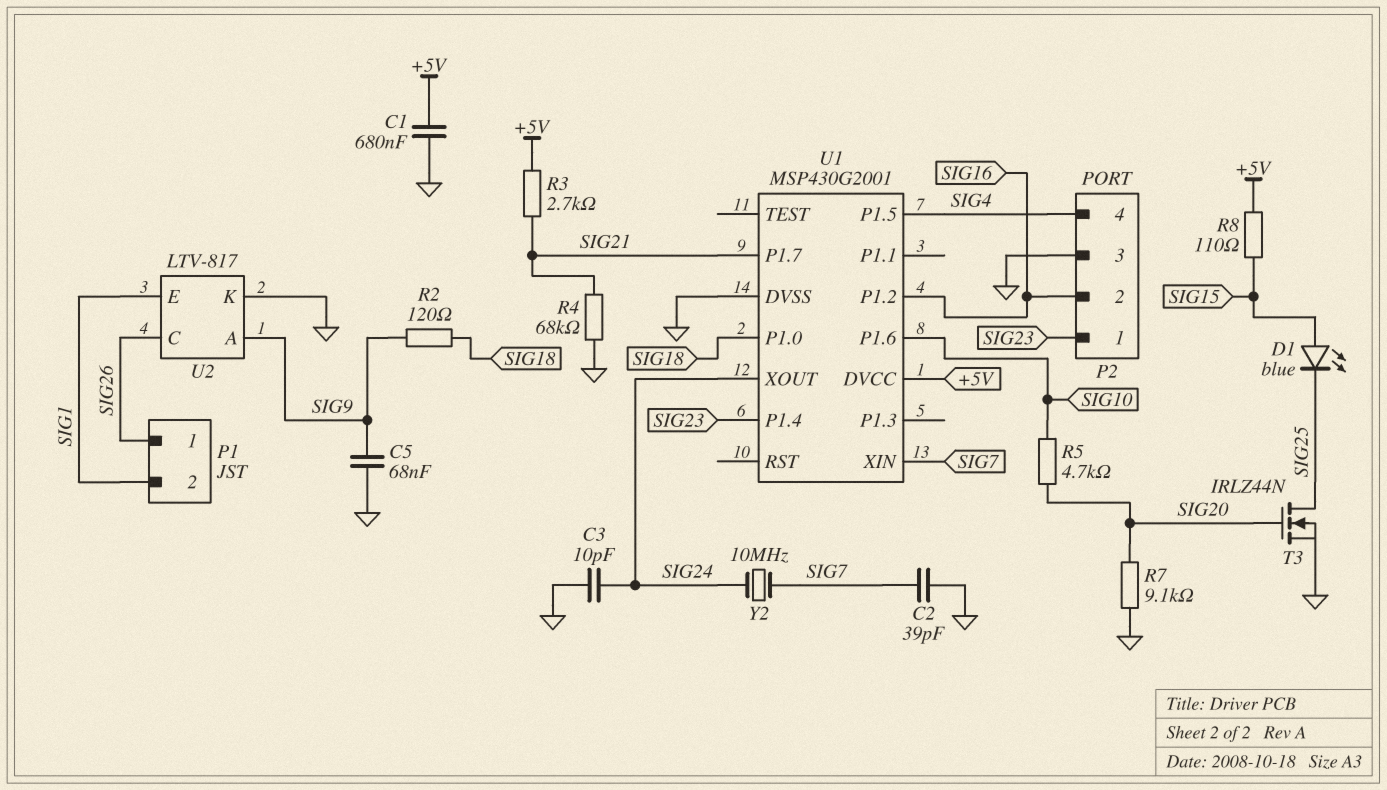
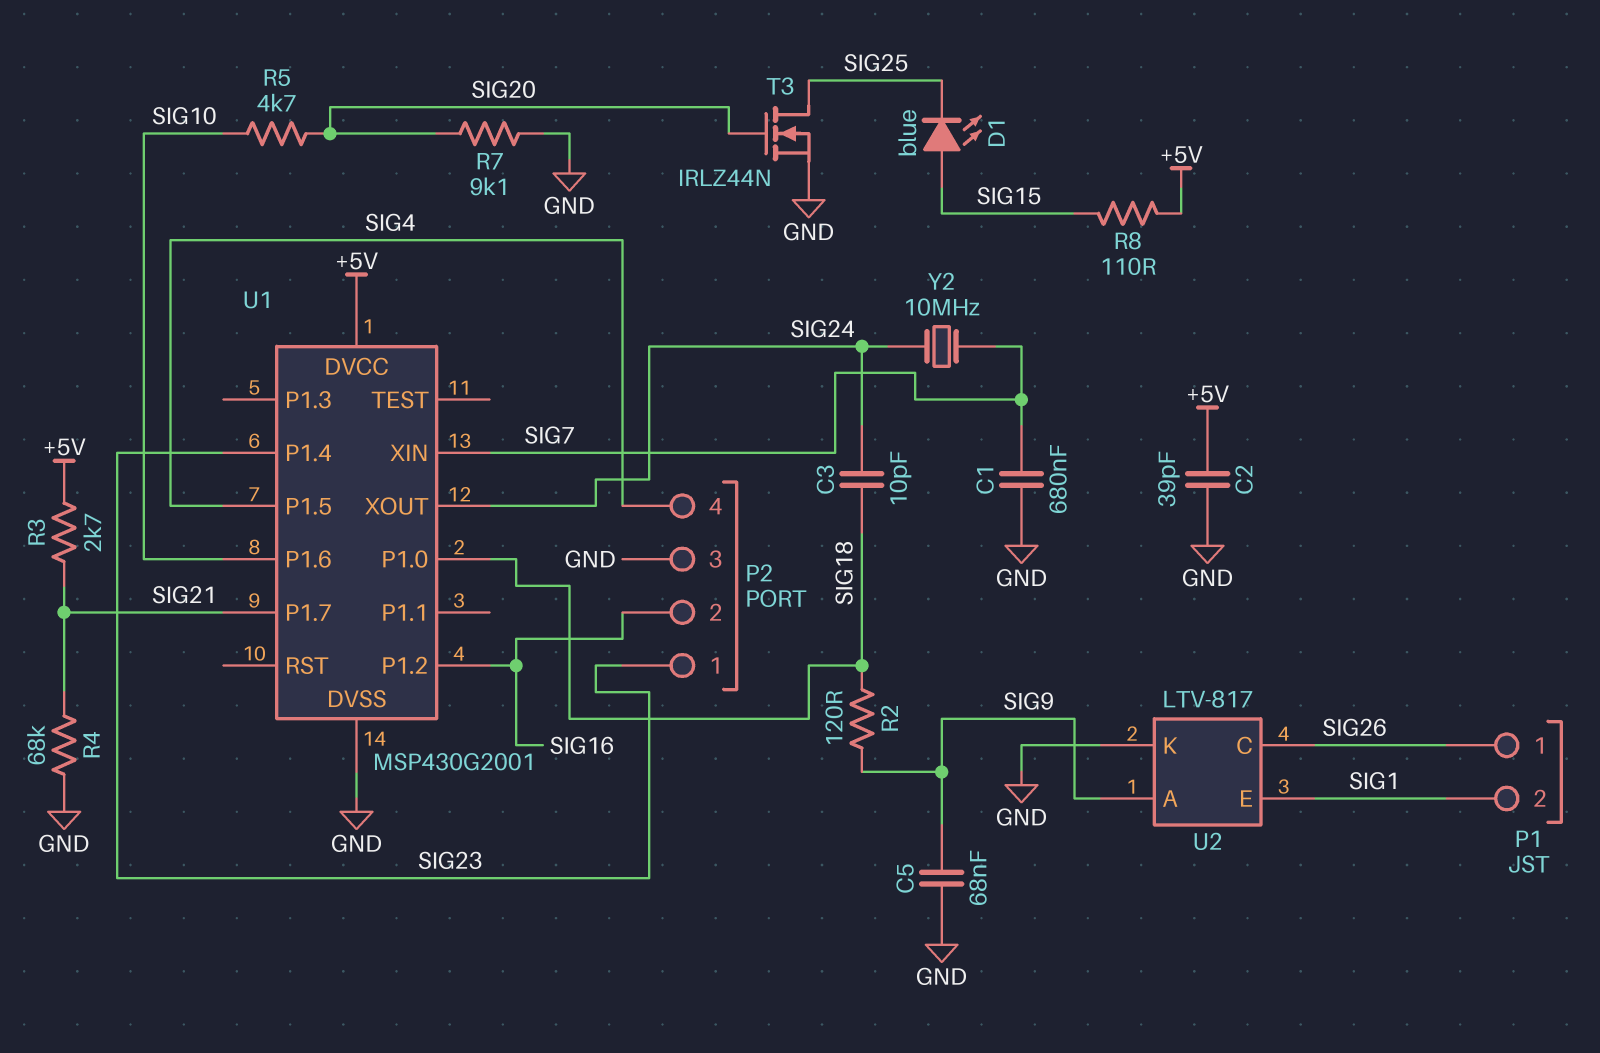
C1: 680nF (+5V, GND) -> 680nF (GND, SIG7)
C2: 39pF (GND, SIG7) -> 39pF (+5V, GND)
C3: 10pF (GND, SIG24) -> 10pF (SIG18, SIG24)

